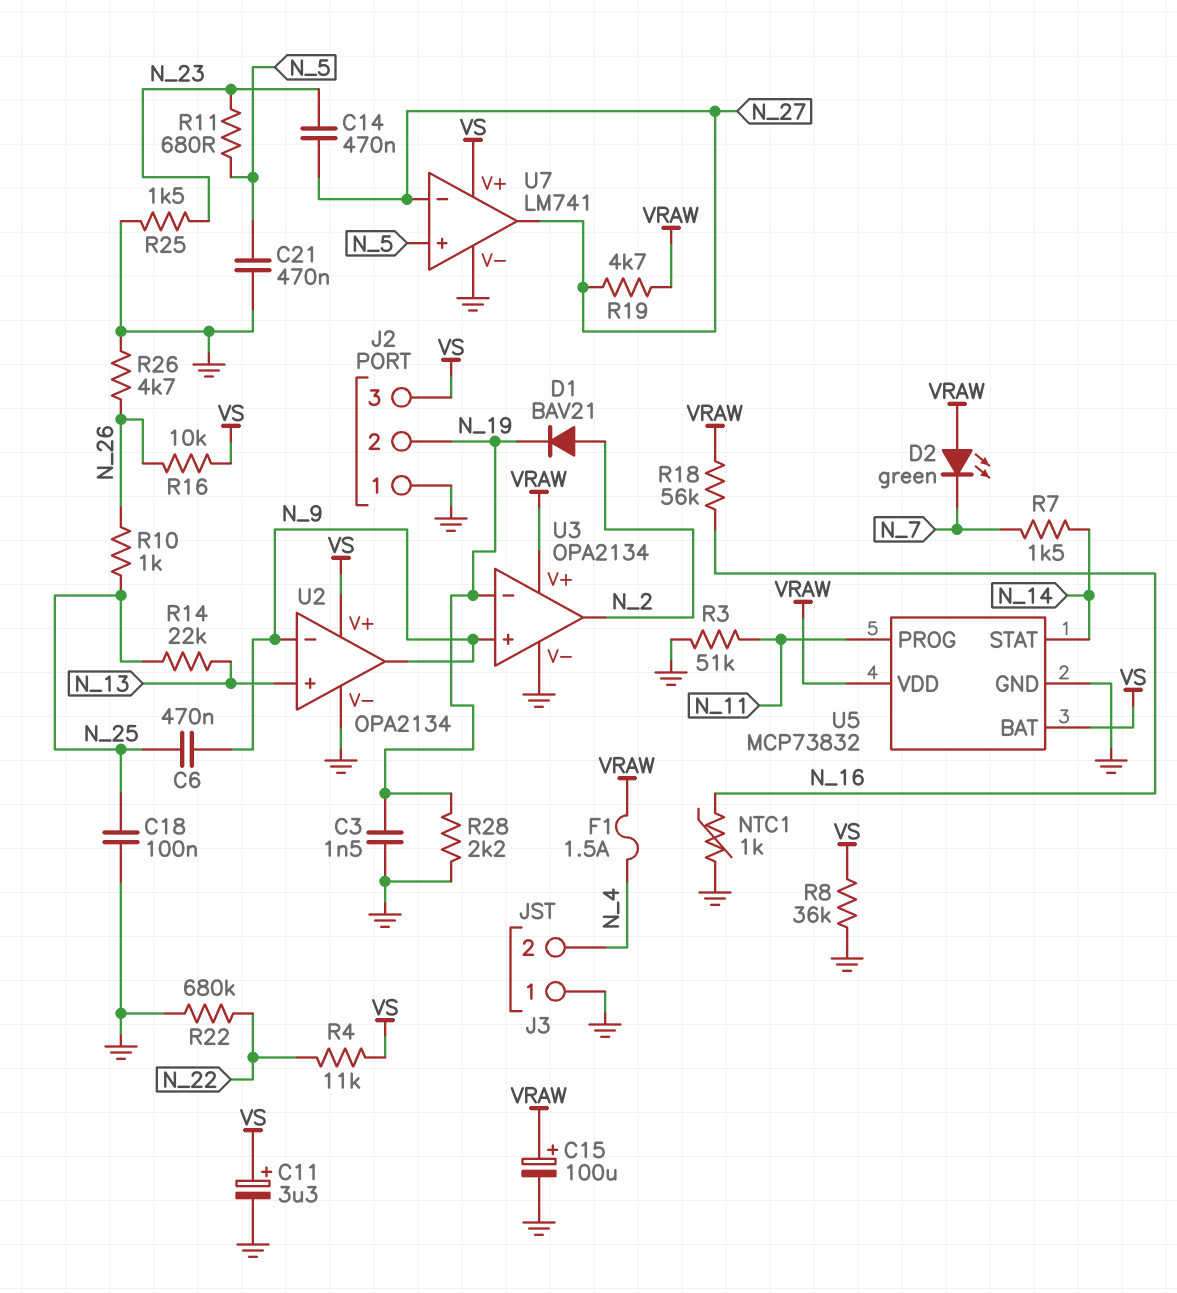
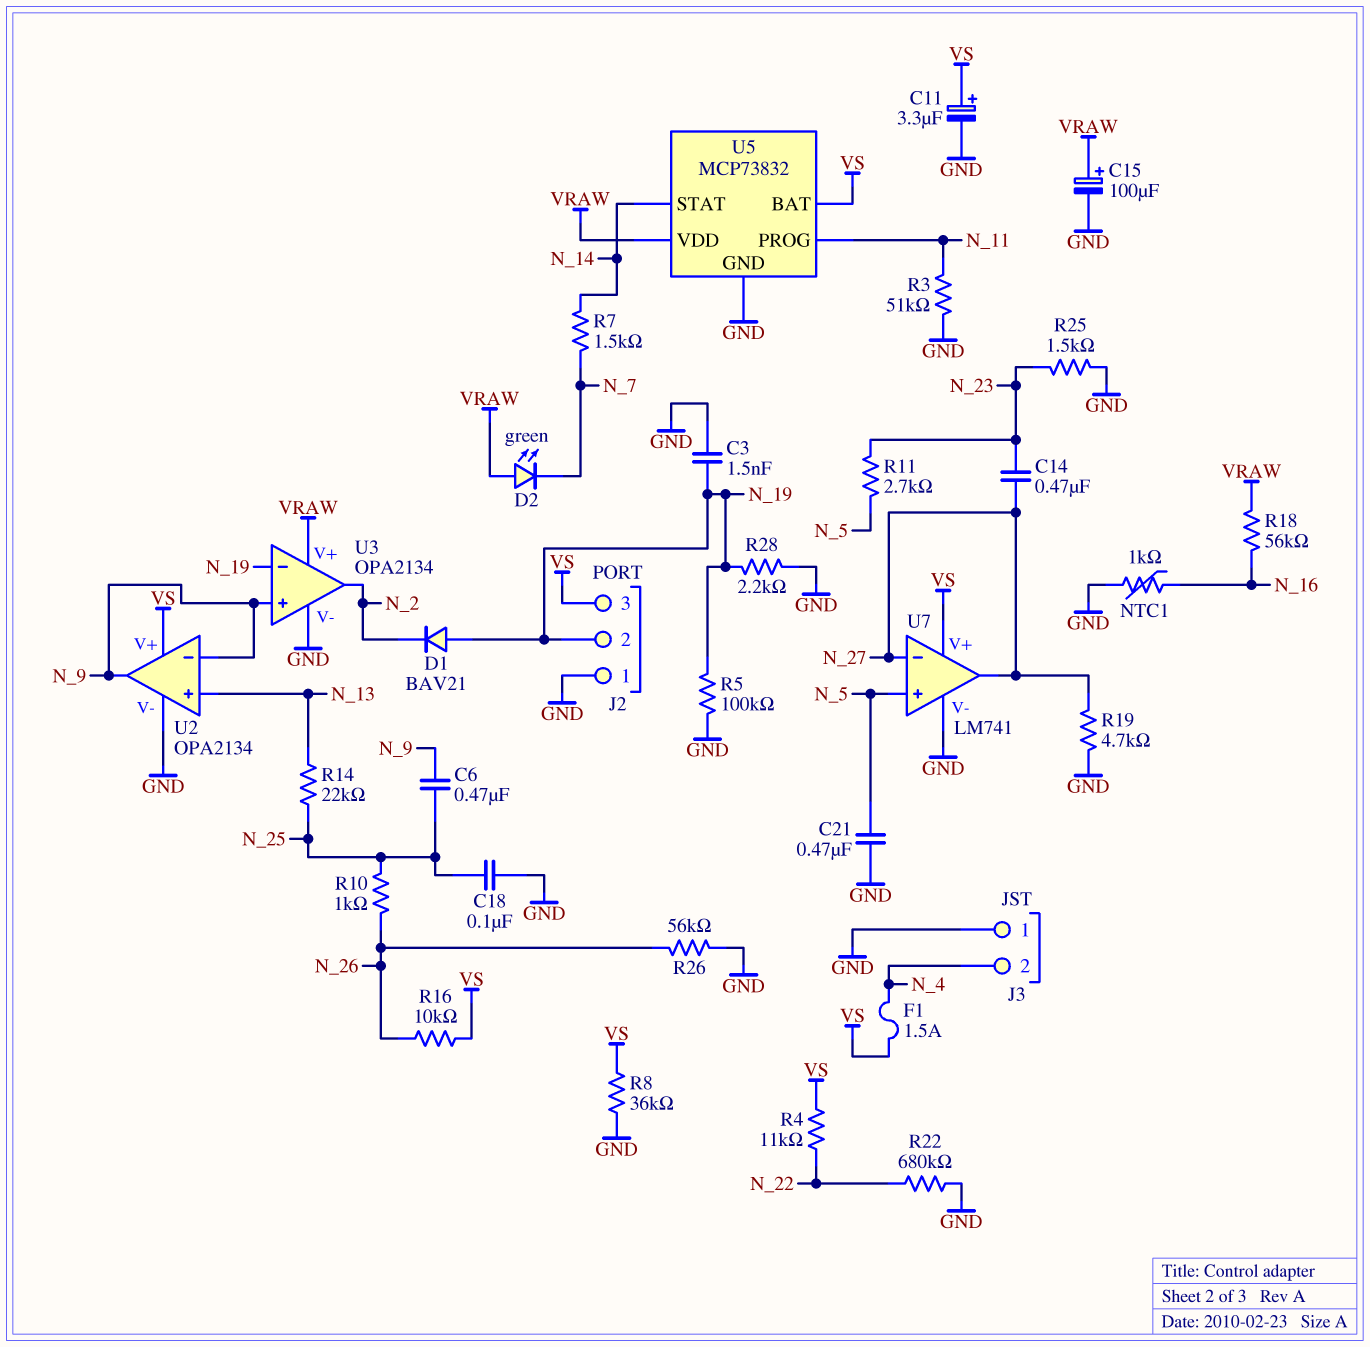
D1: diode BAV21 (A N_2, K N_19) -> diode BAV21 (A N_19, K N_2)
F1: 1.5A (N_4, VRAW) -> 1.5A (N_4, VS)
R5: none -> 100k (GND, N_19)
R11: 680 (N_5, N_23) -> 2.7k (N_5, N_23)
R19: 4.7k (N_27, VRAW) -> 4.7k (GND, N_27)
R26: 4.7k (GND, N_26) -> 56k (GND, N_26)

